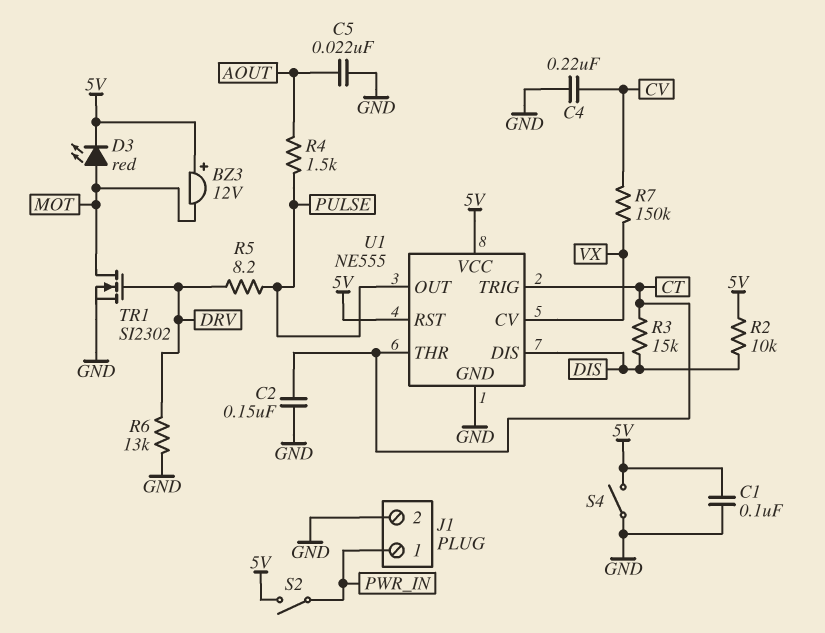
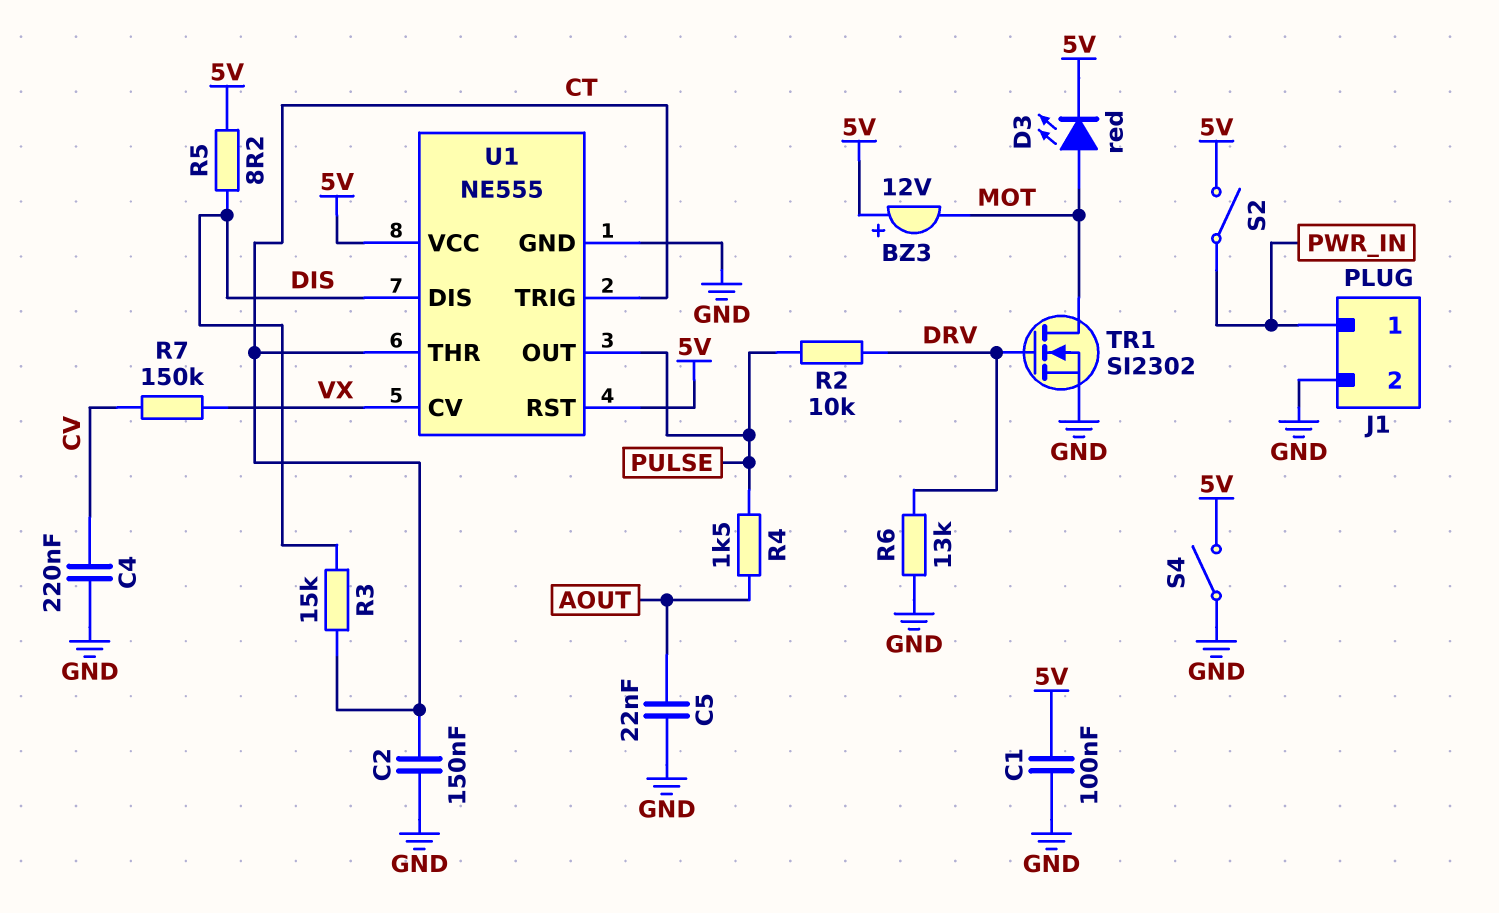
R2: 10k (5V, DIS) -> 10k (DRV, PULSE)
R5: 8.2 (DRV, PULSE) -> 8.2 (5V, DIS)

